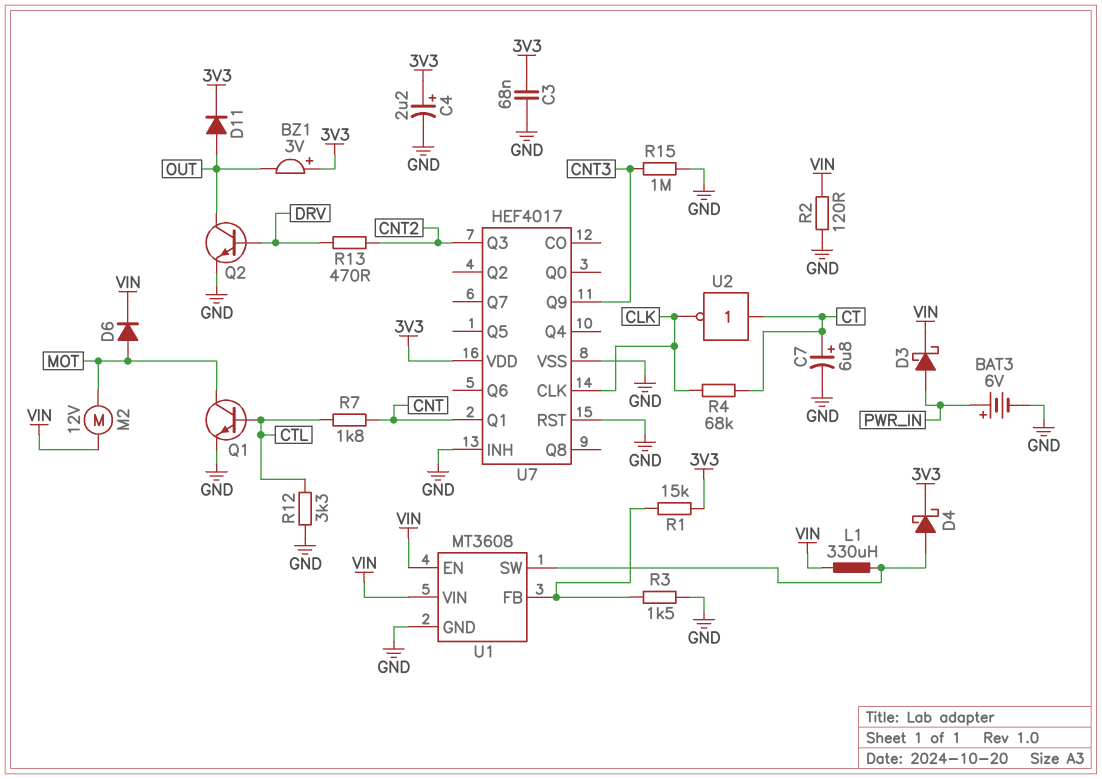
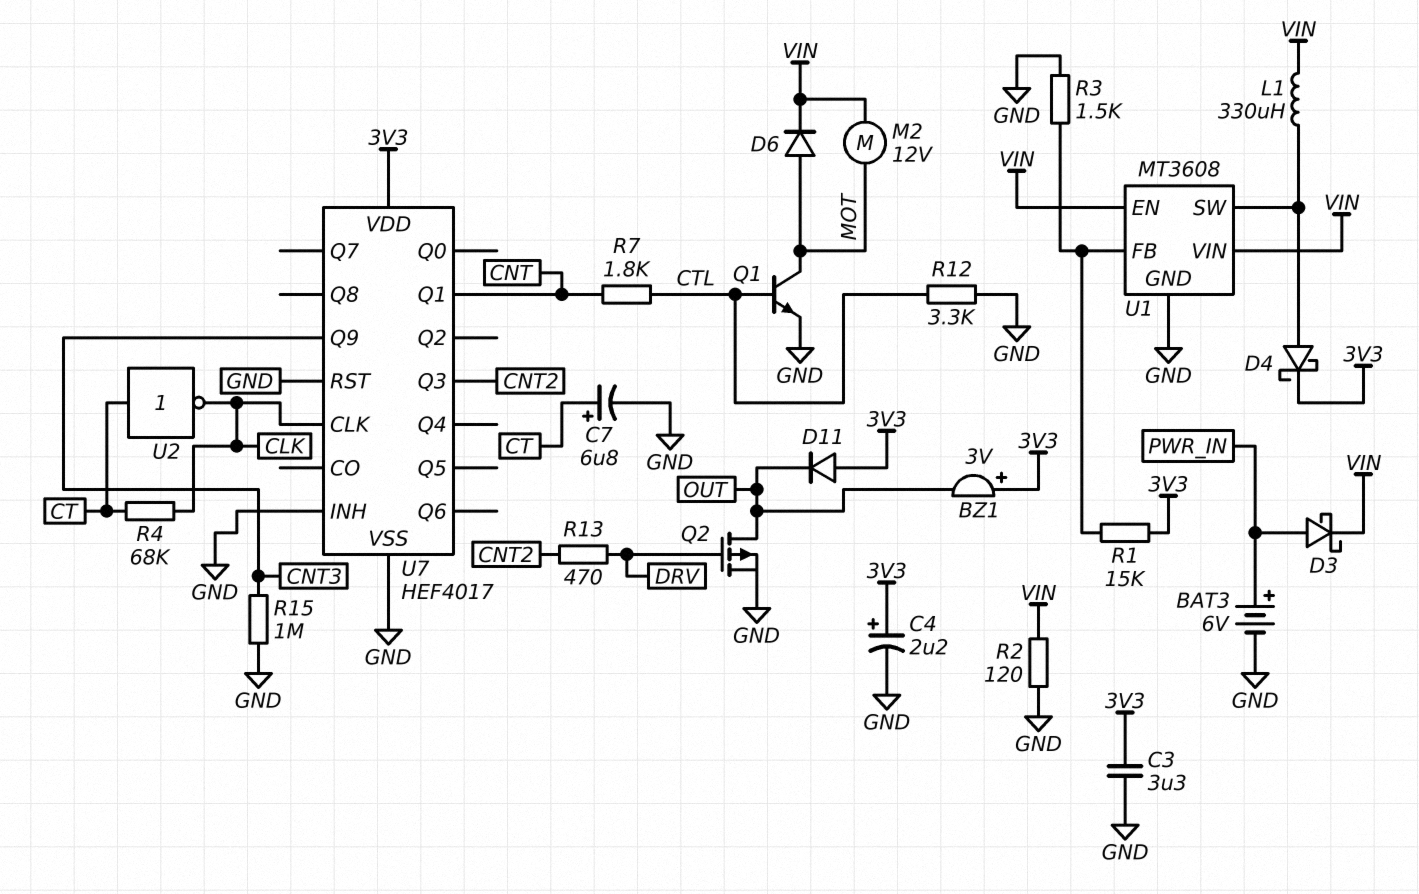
C3: 68nF (3V3, GND) -> 3.3uF (3V3, GND)
D11: diode (A OUT, K 3V3) -> diode (A 3V3, K OUT)
Q2: NPN (B DRV, C OUT, E GND) -> PMOS (G DRV, D OUT, S GND)

